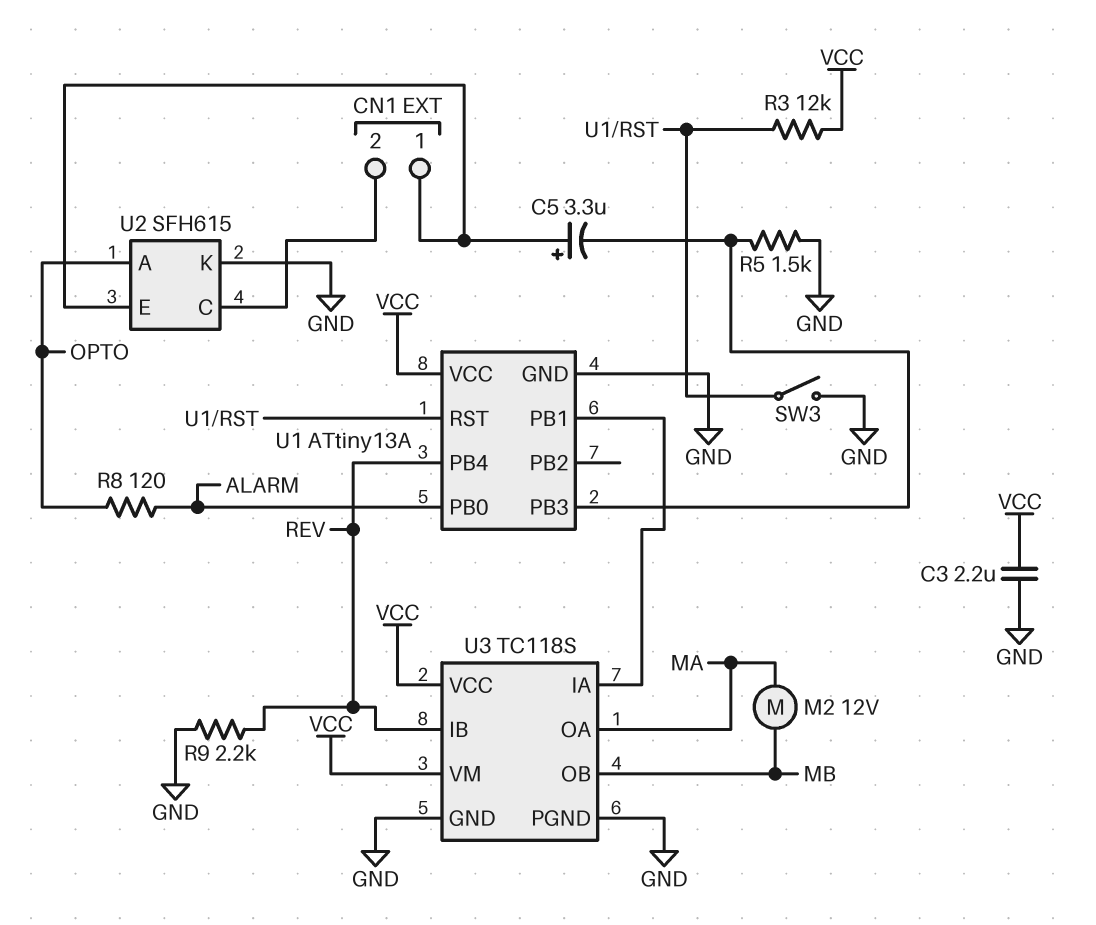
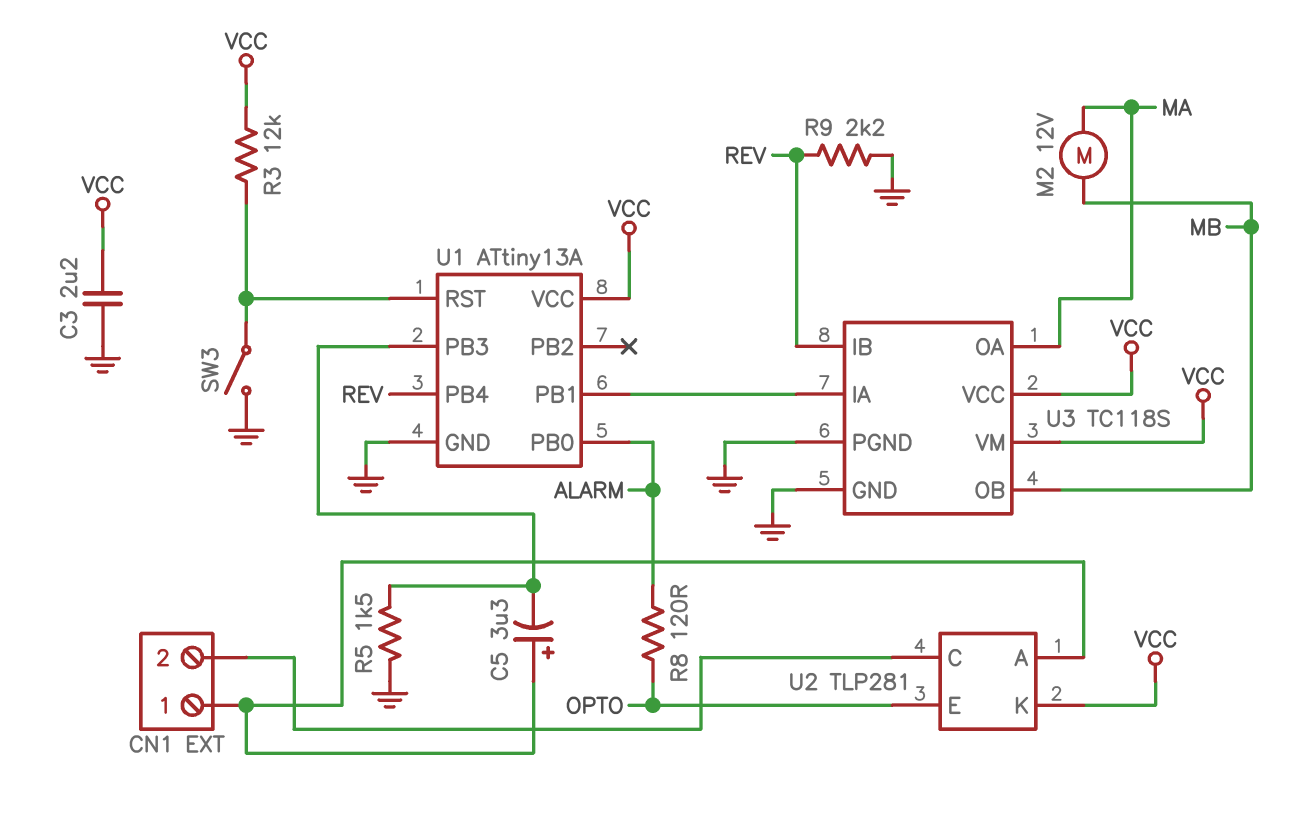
U2: SFH615 -> TLP281
U2 pin A: OPTO -> CN1/1
U2 pin E: CN1/1 -> OPTO
U2 pin K: GND -> VCC

